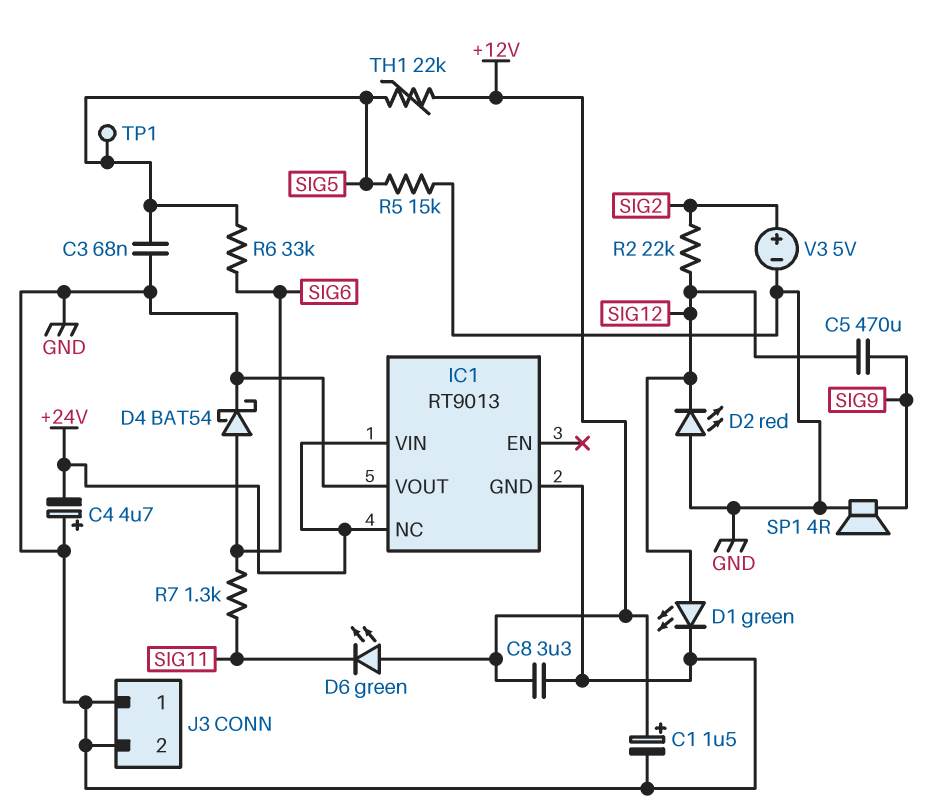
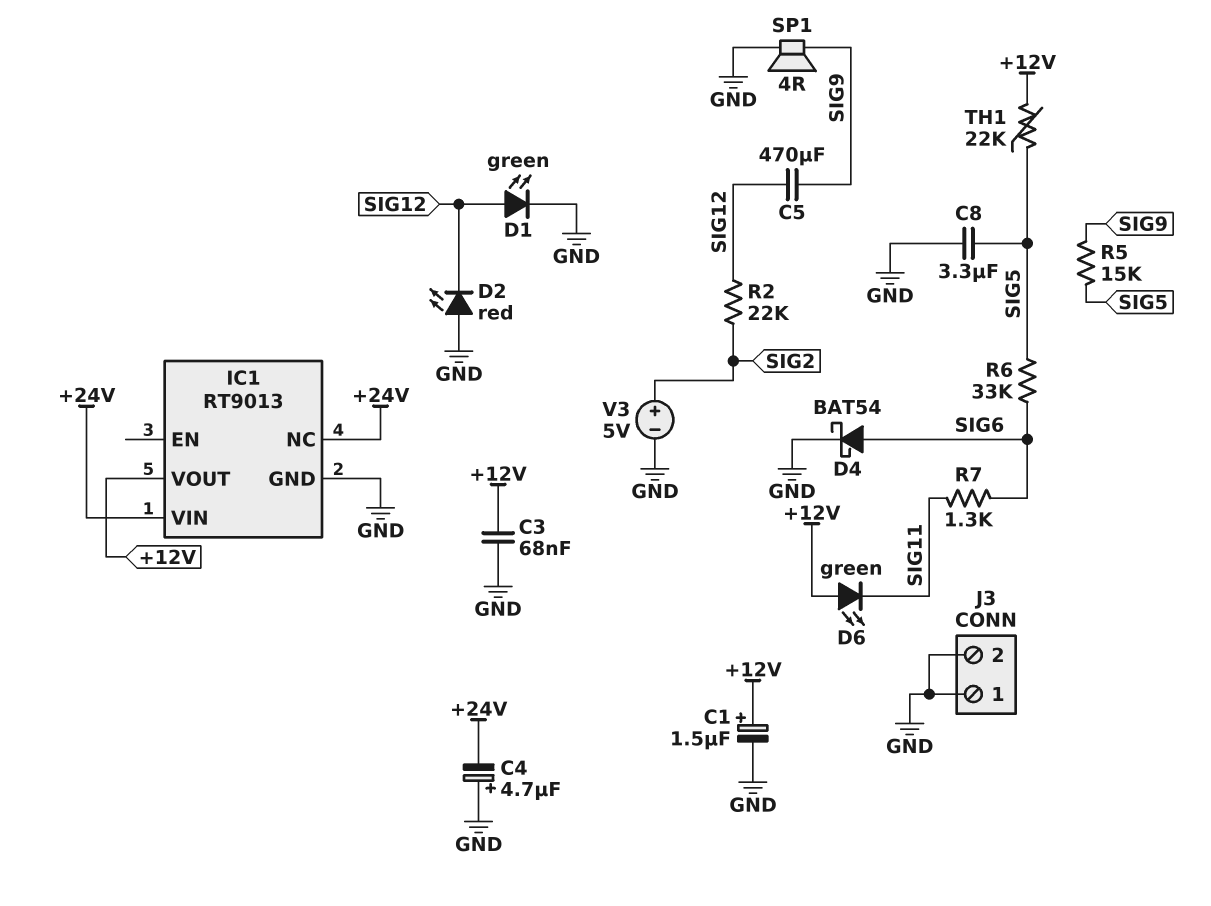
C3: 68nF (GND, SIG5) -> 68nF (+12V, GND)
C8: 3.3uF (+12V, GND) -> 3.3uF (GND, SIG5)
IC1 pin VOUT: GND -> +12V
R5: 15k (GND, SIG5) -> 15k (SIG5, SIG9)
TP1: test point (SIG5) -> none

